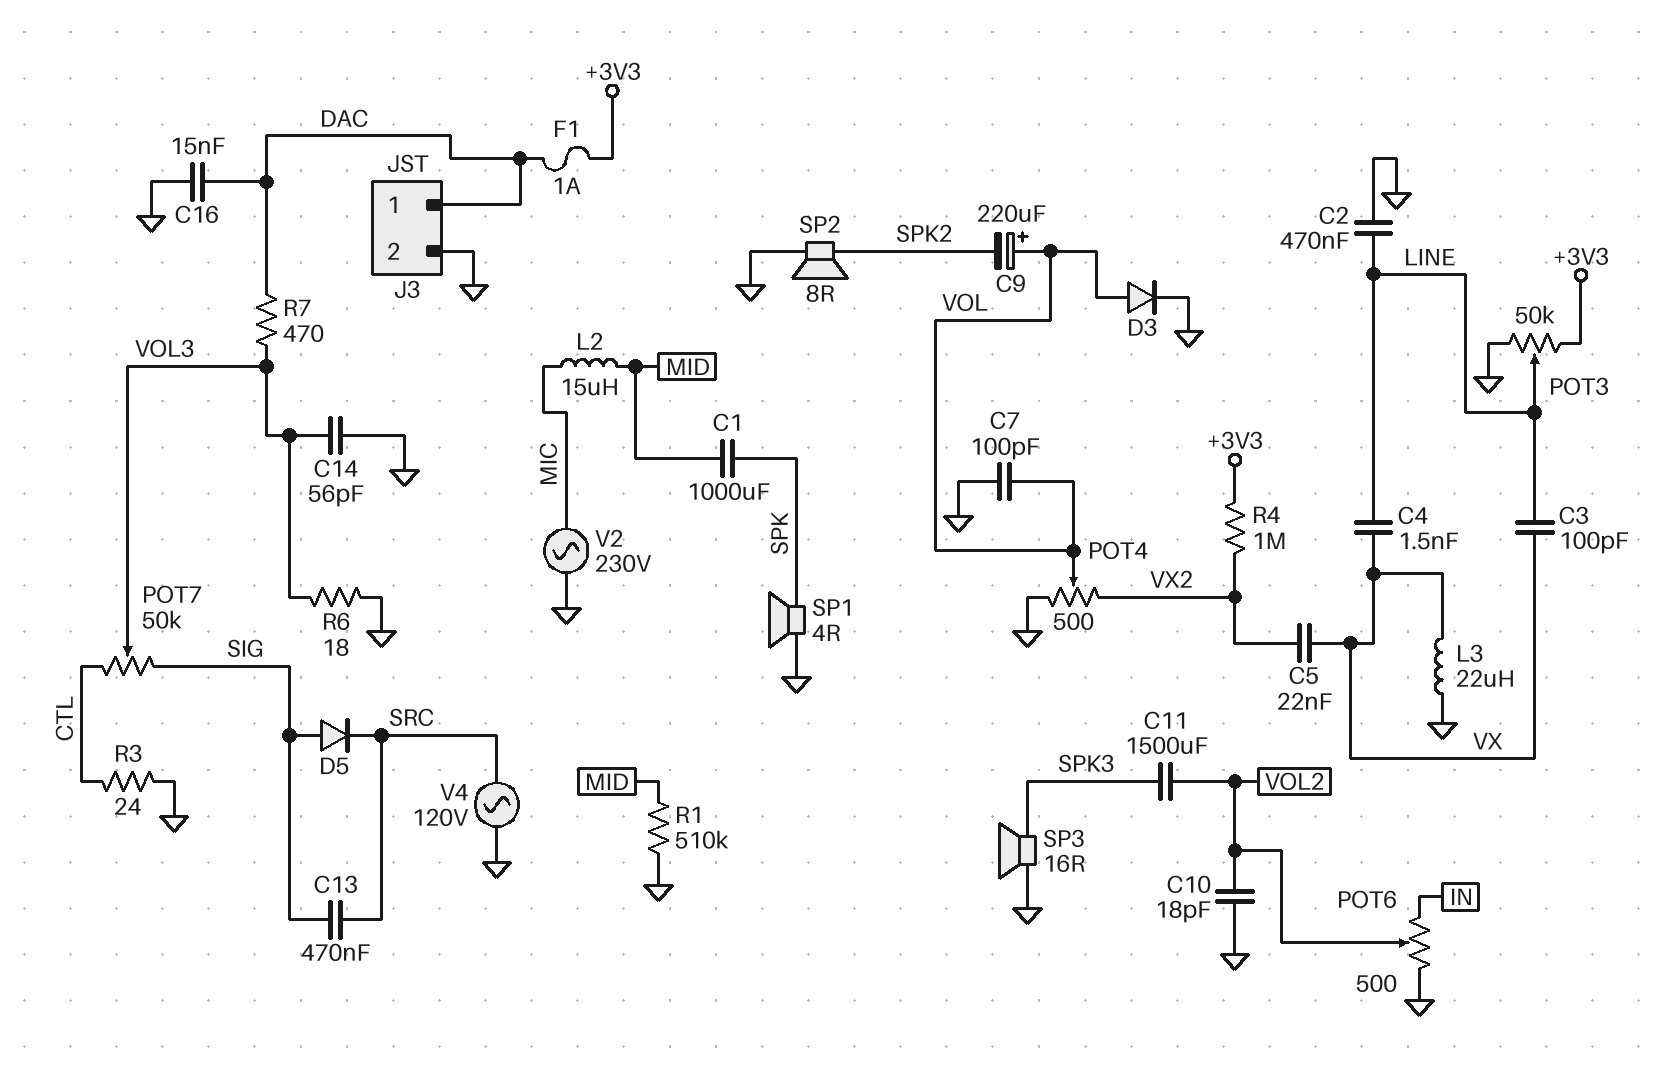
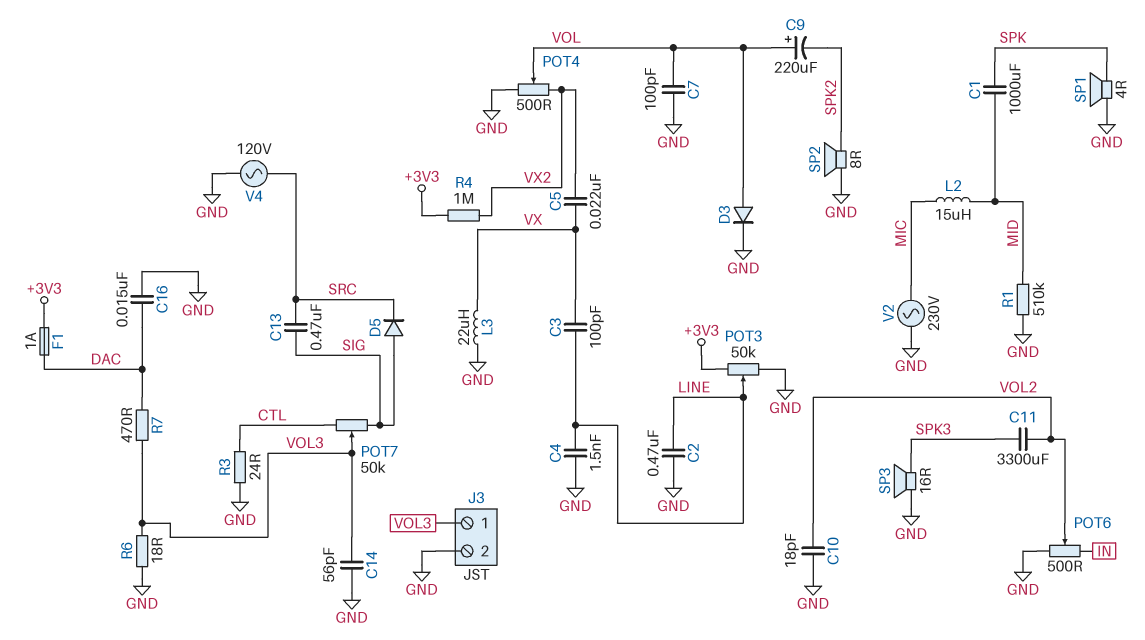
C4: 1.5nF (LINE, VX) -> 1.5nF (GND, LINE)
C11: 1500uF (SPK3, VOL2) -> 3300uF (SPK3, VOL2)
J3 pin 1: DAC -> VOL3

